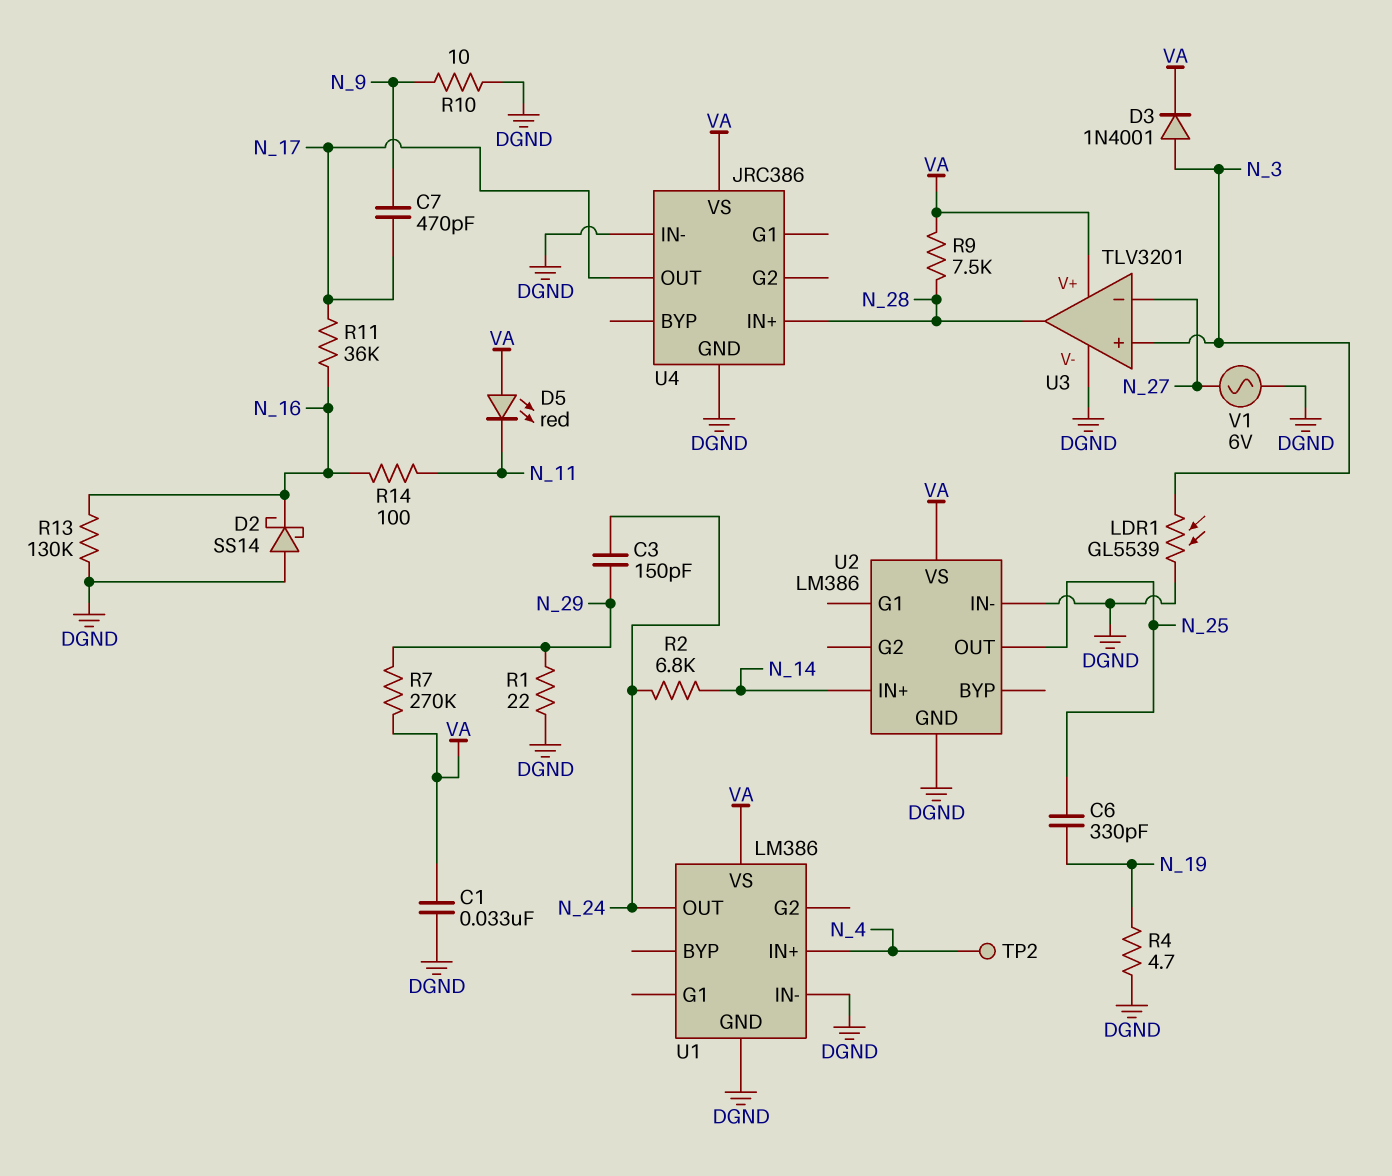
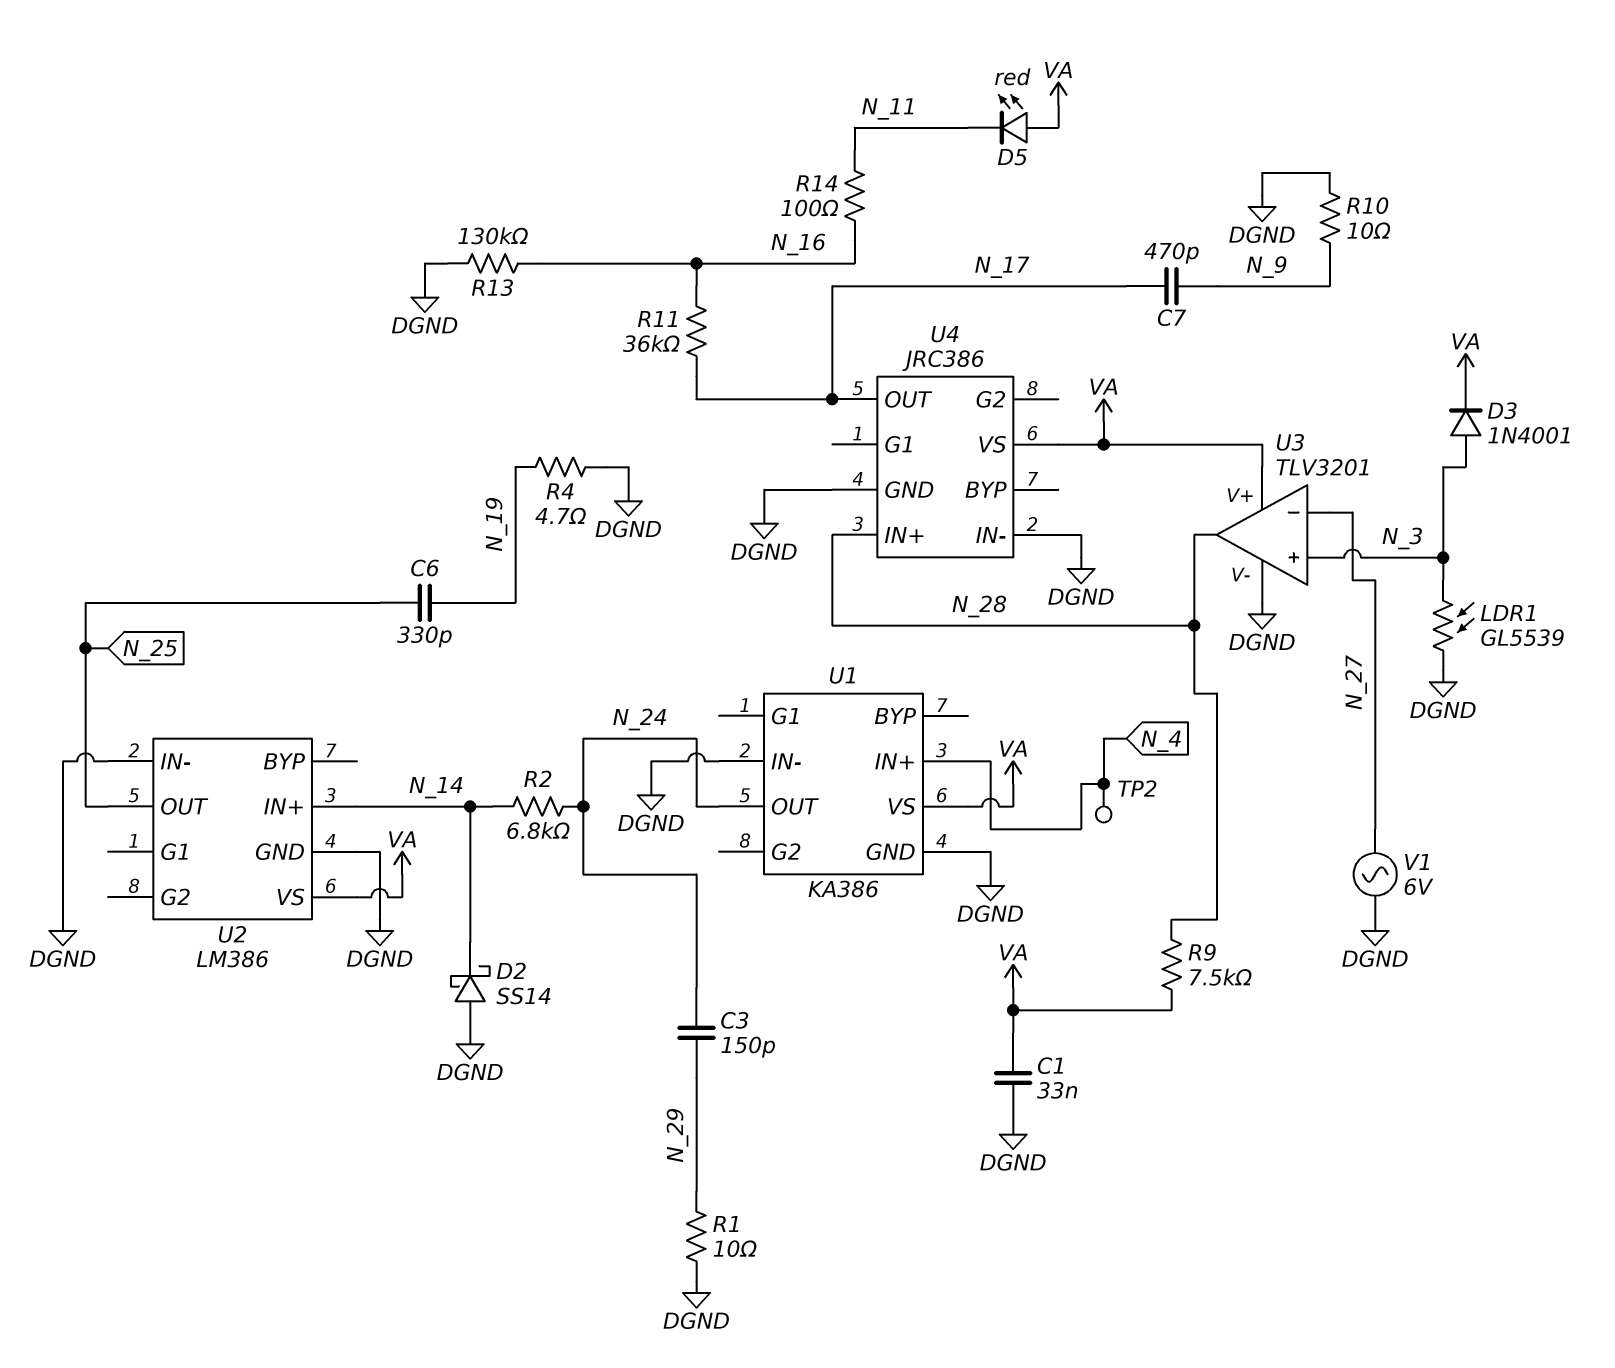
D2: schottky SS14 (A DGND, K N_16) -> schottky SS14 (A DGND, K N_14)
R1: 22 (DGND, N_29) -> 10 (DGND, N_29)
R7: 270k (N_29, VA) -> none
U1: LM386 -> KA386

